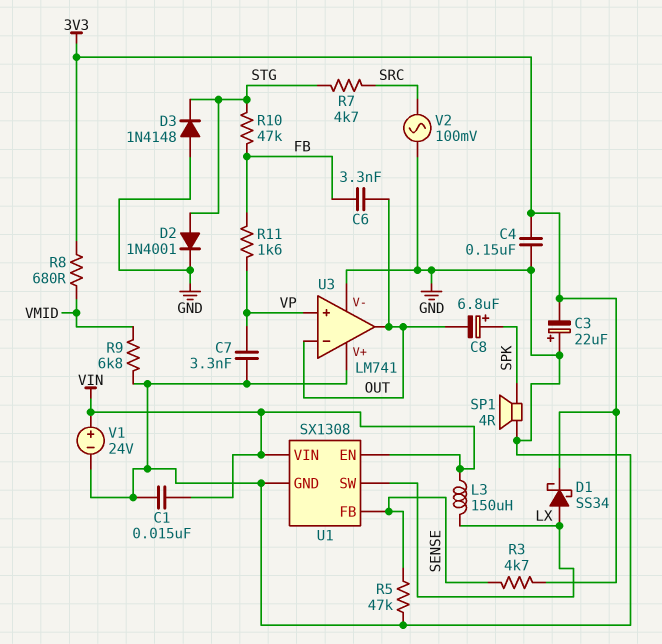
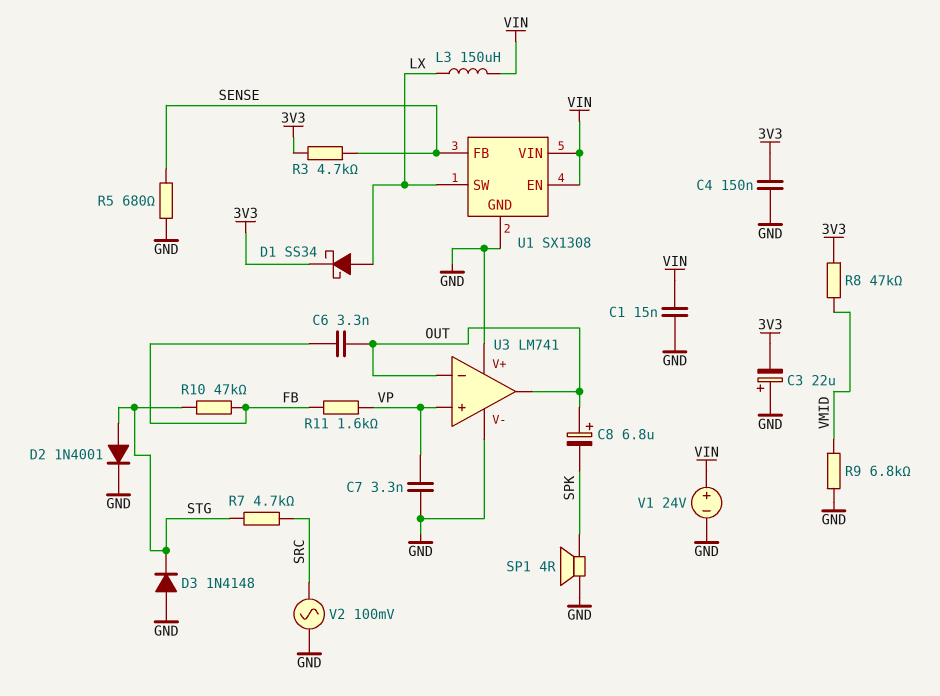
C8: 6.8uF (plus SPK, minus OUT) -> 6.8uF (plus OUT, minus SPK)
R5: 47k (GND, SENSE) -> 680 (GND, SENSE)
R8: 680 (3V3, VMID) -> 47k (3V3, VMID)

